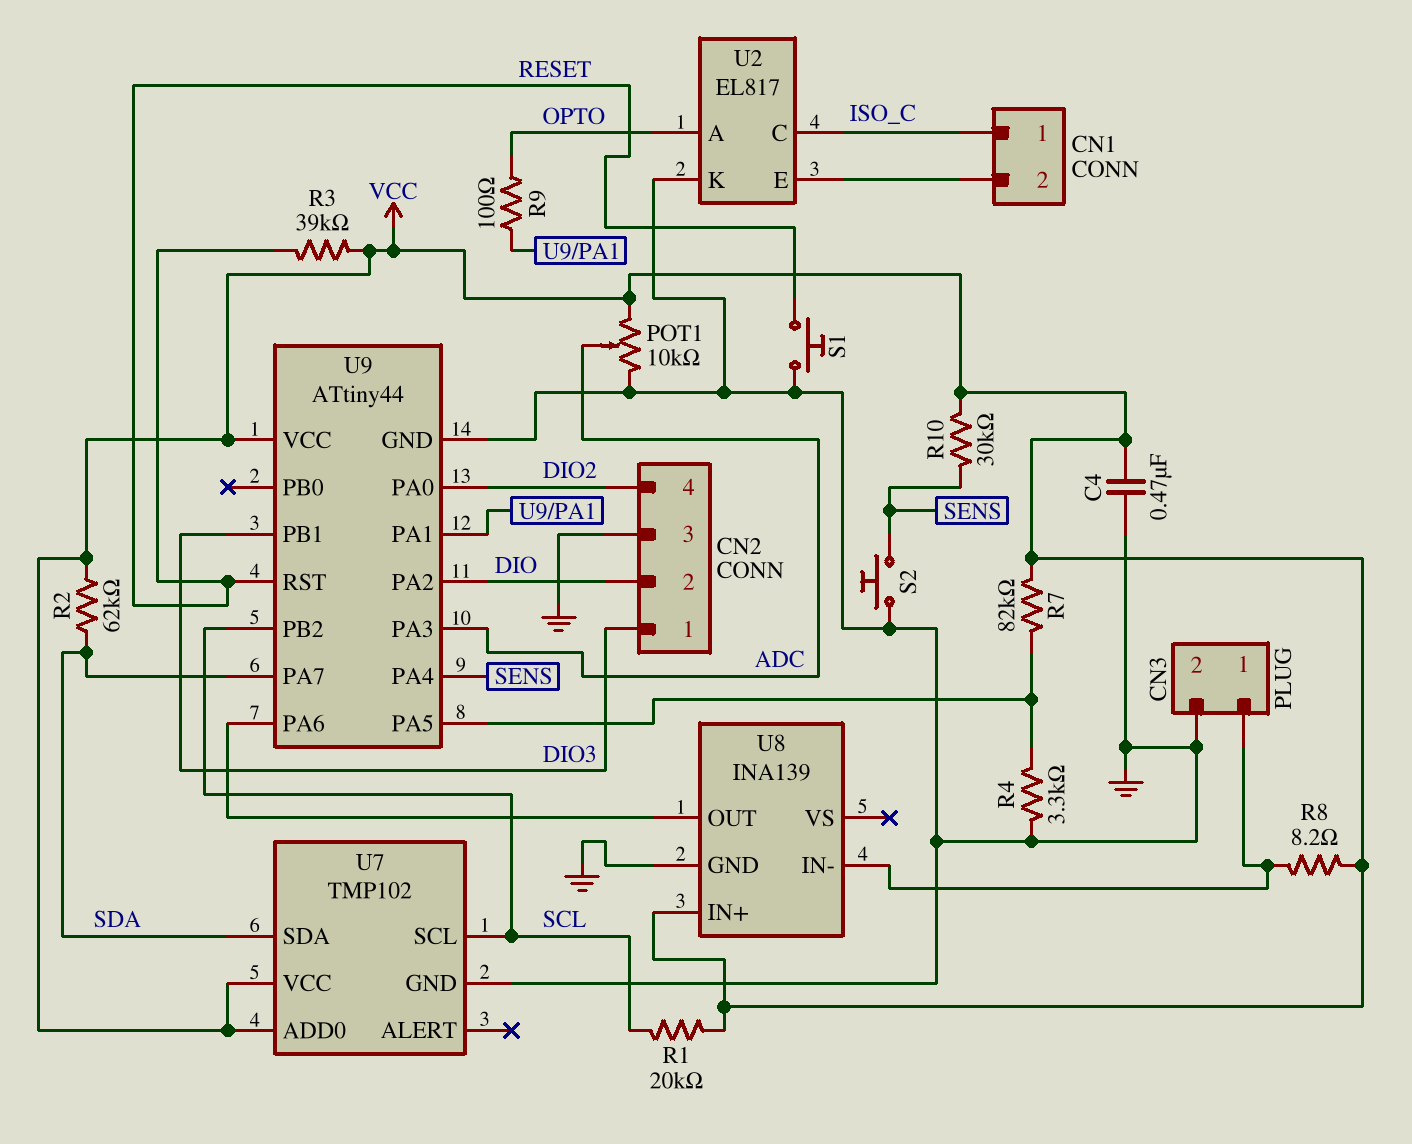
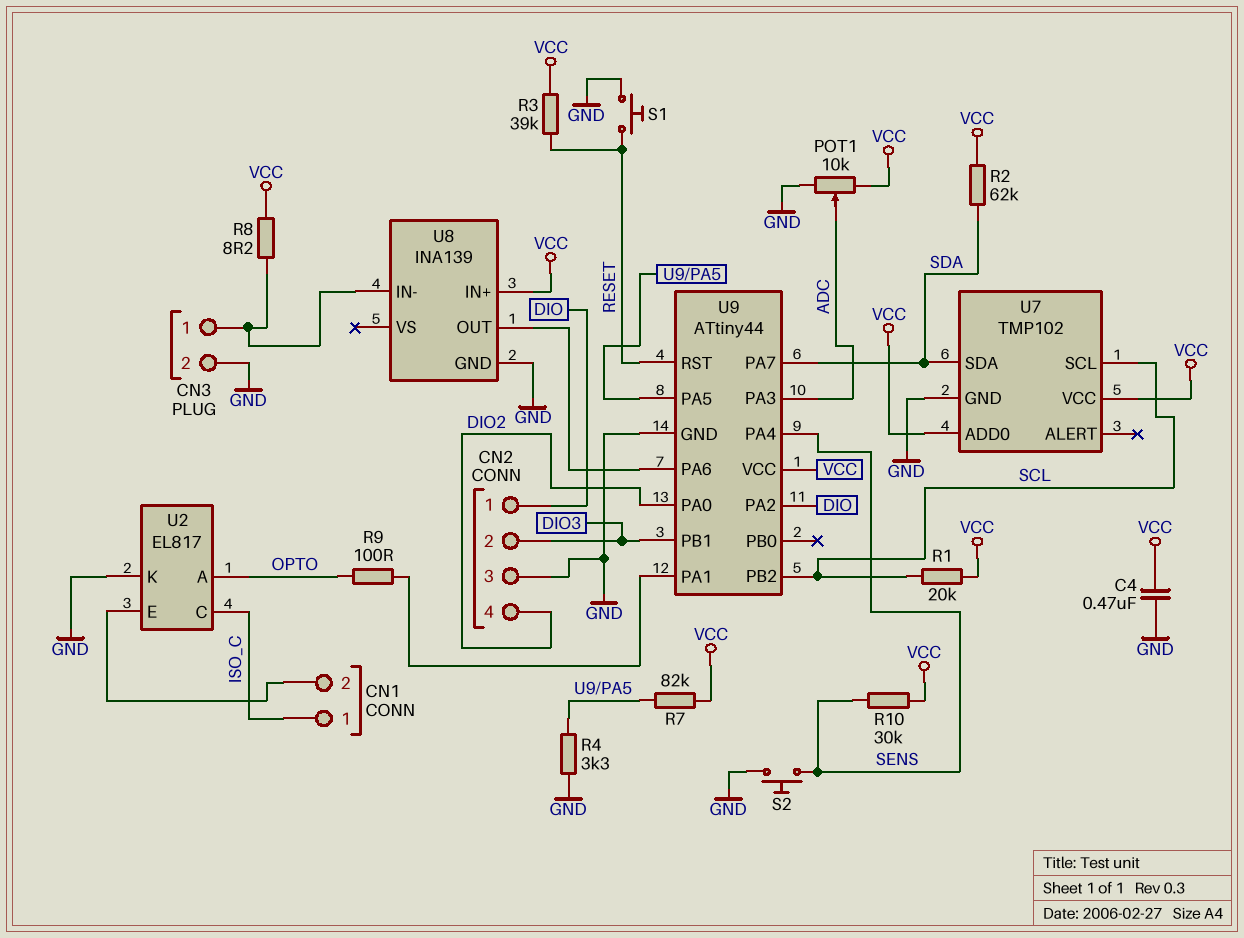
CN2 pin 1: DIO3 -> DIO
CN2 pin 2: DIO -> DIO3

